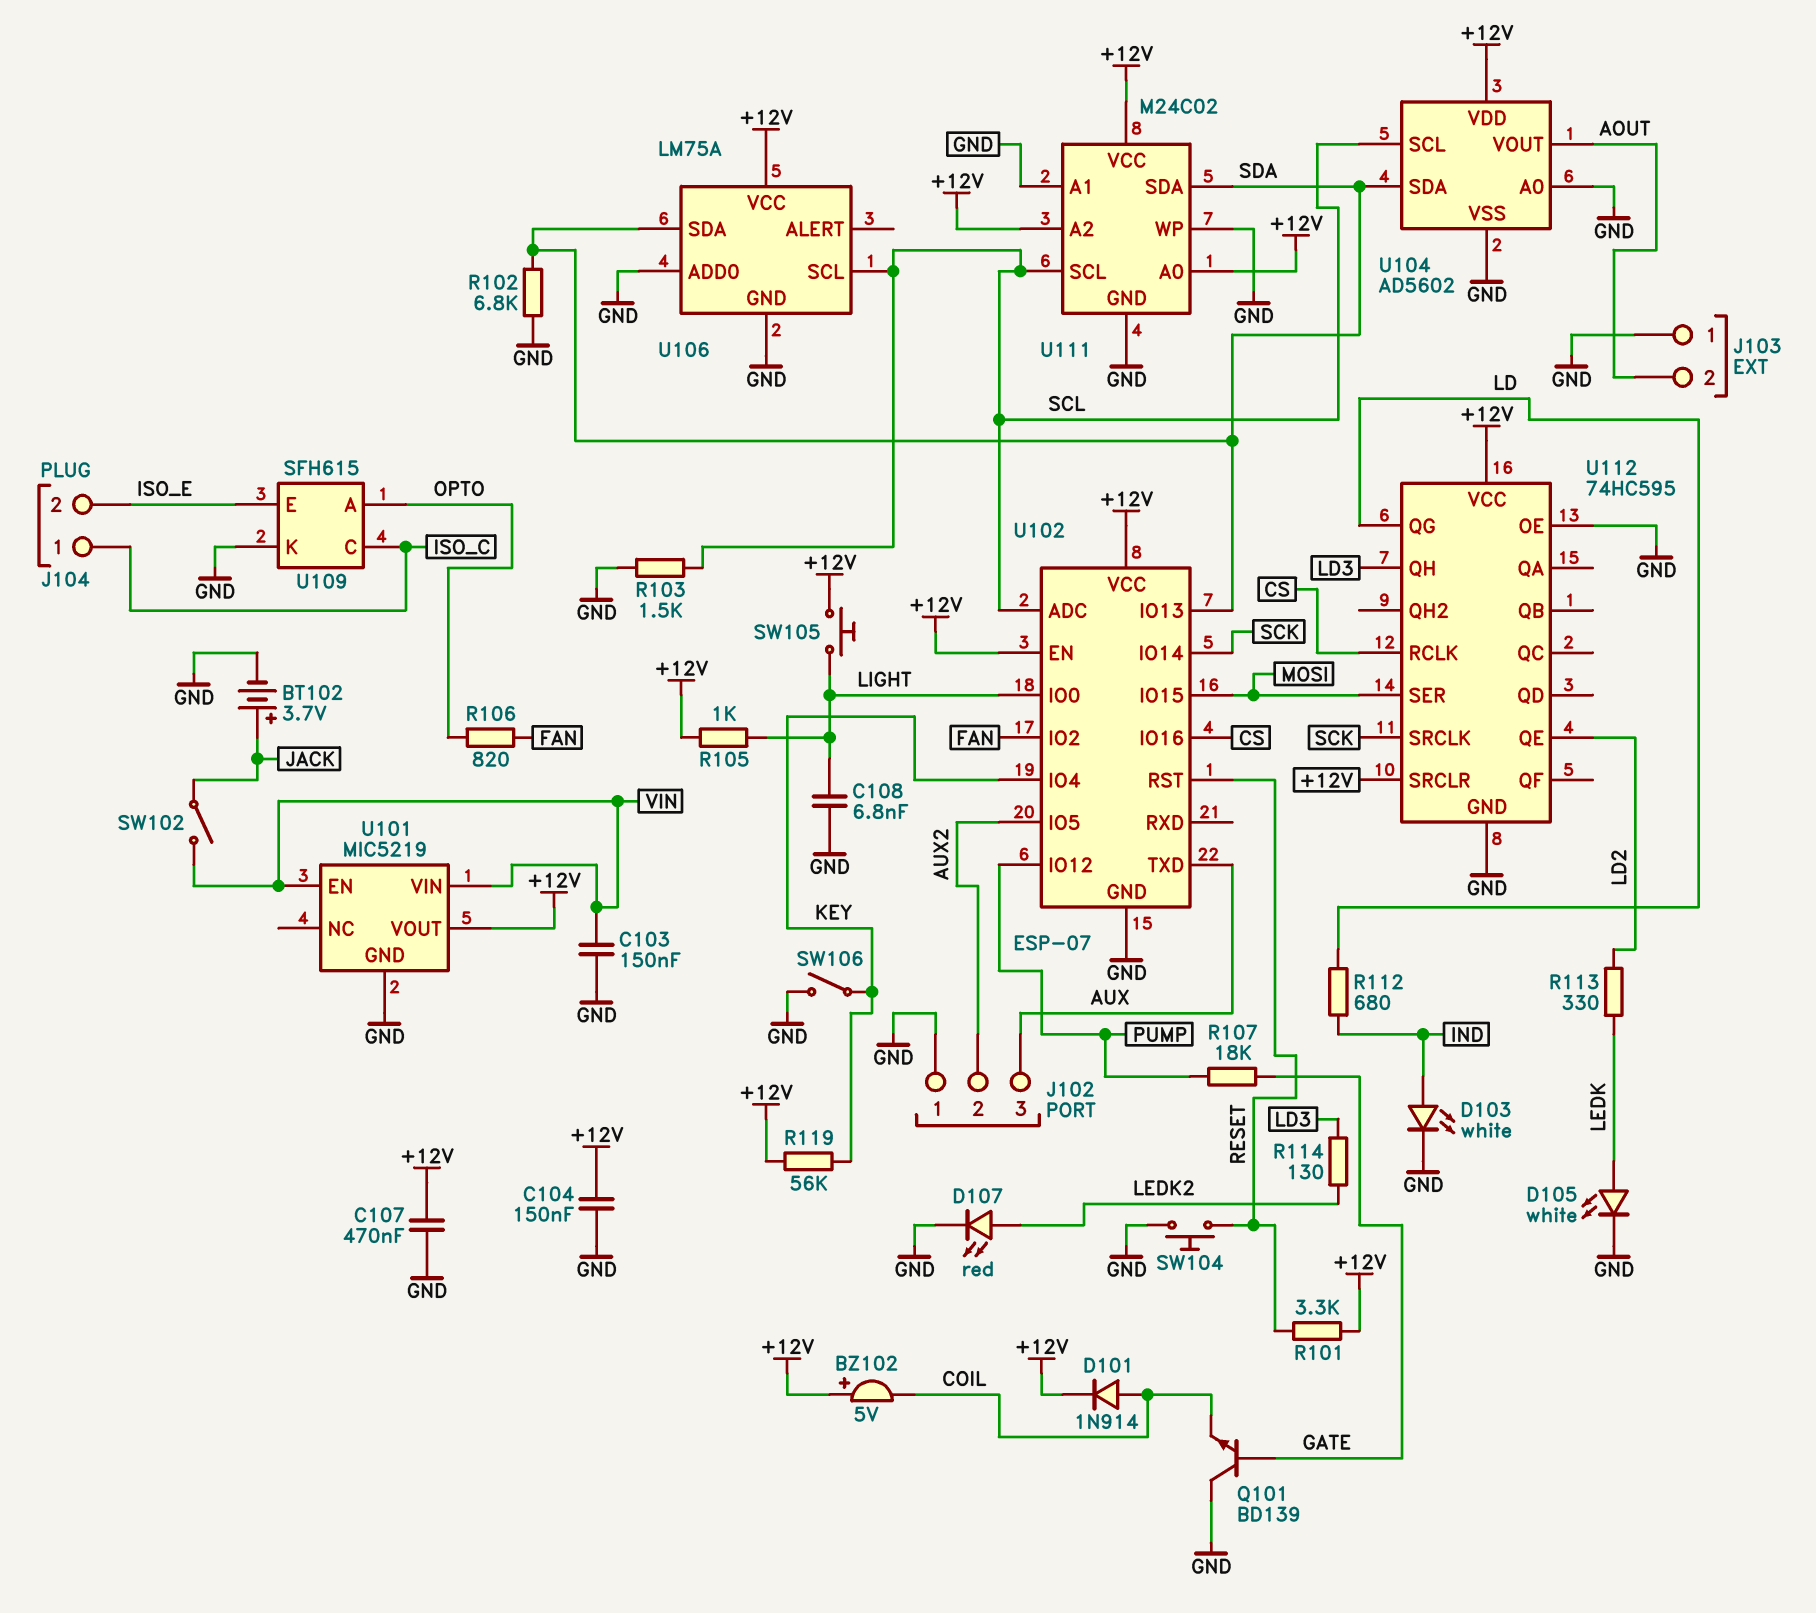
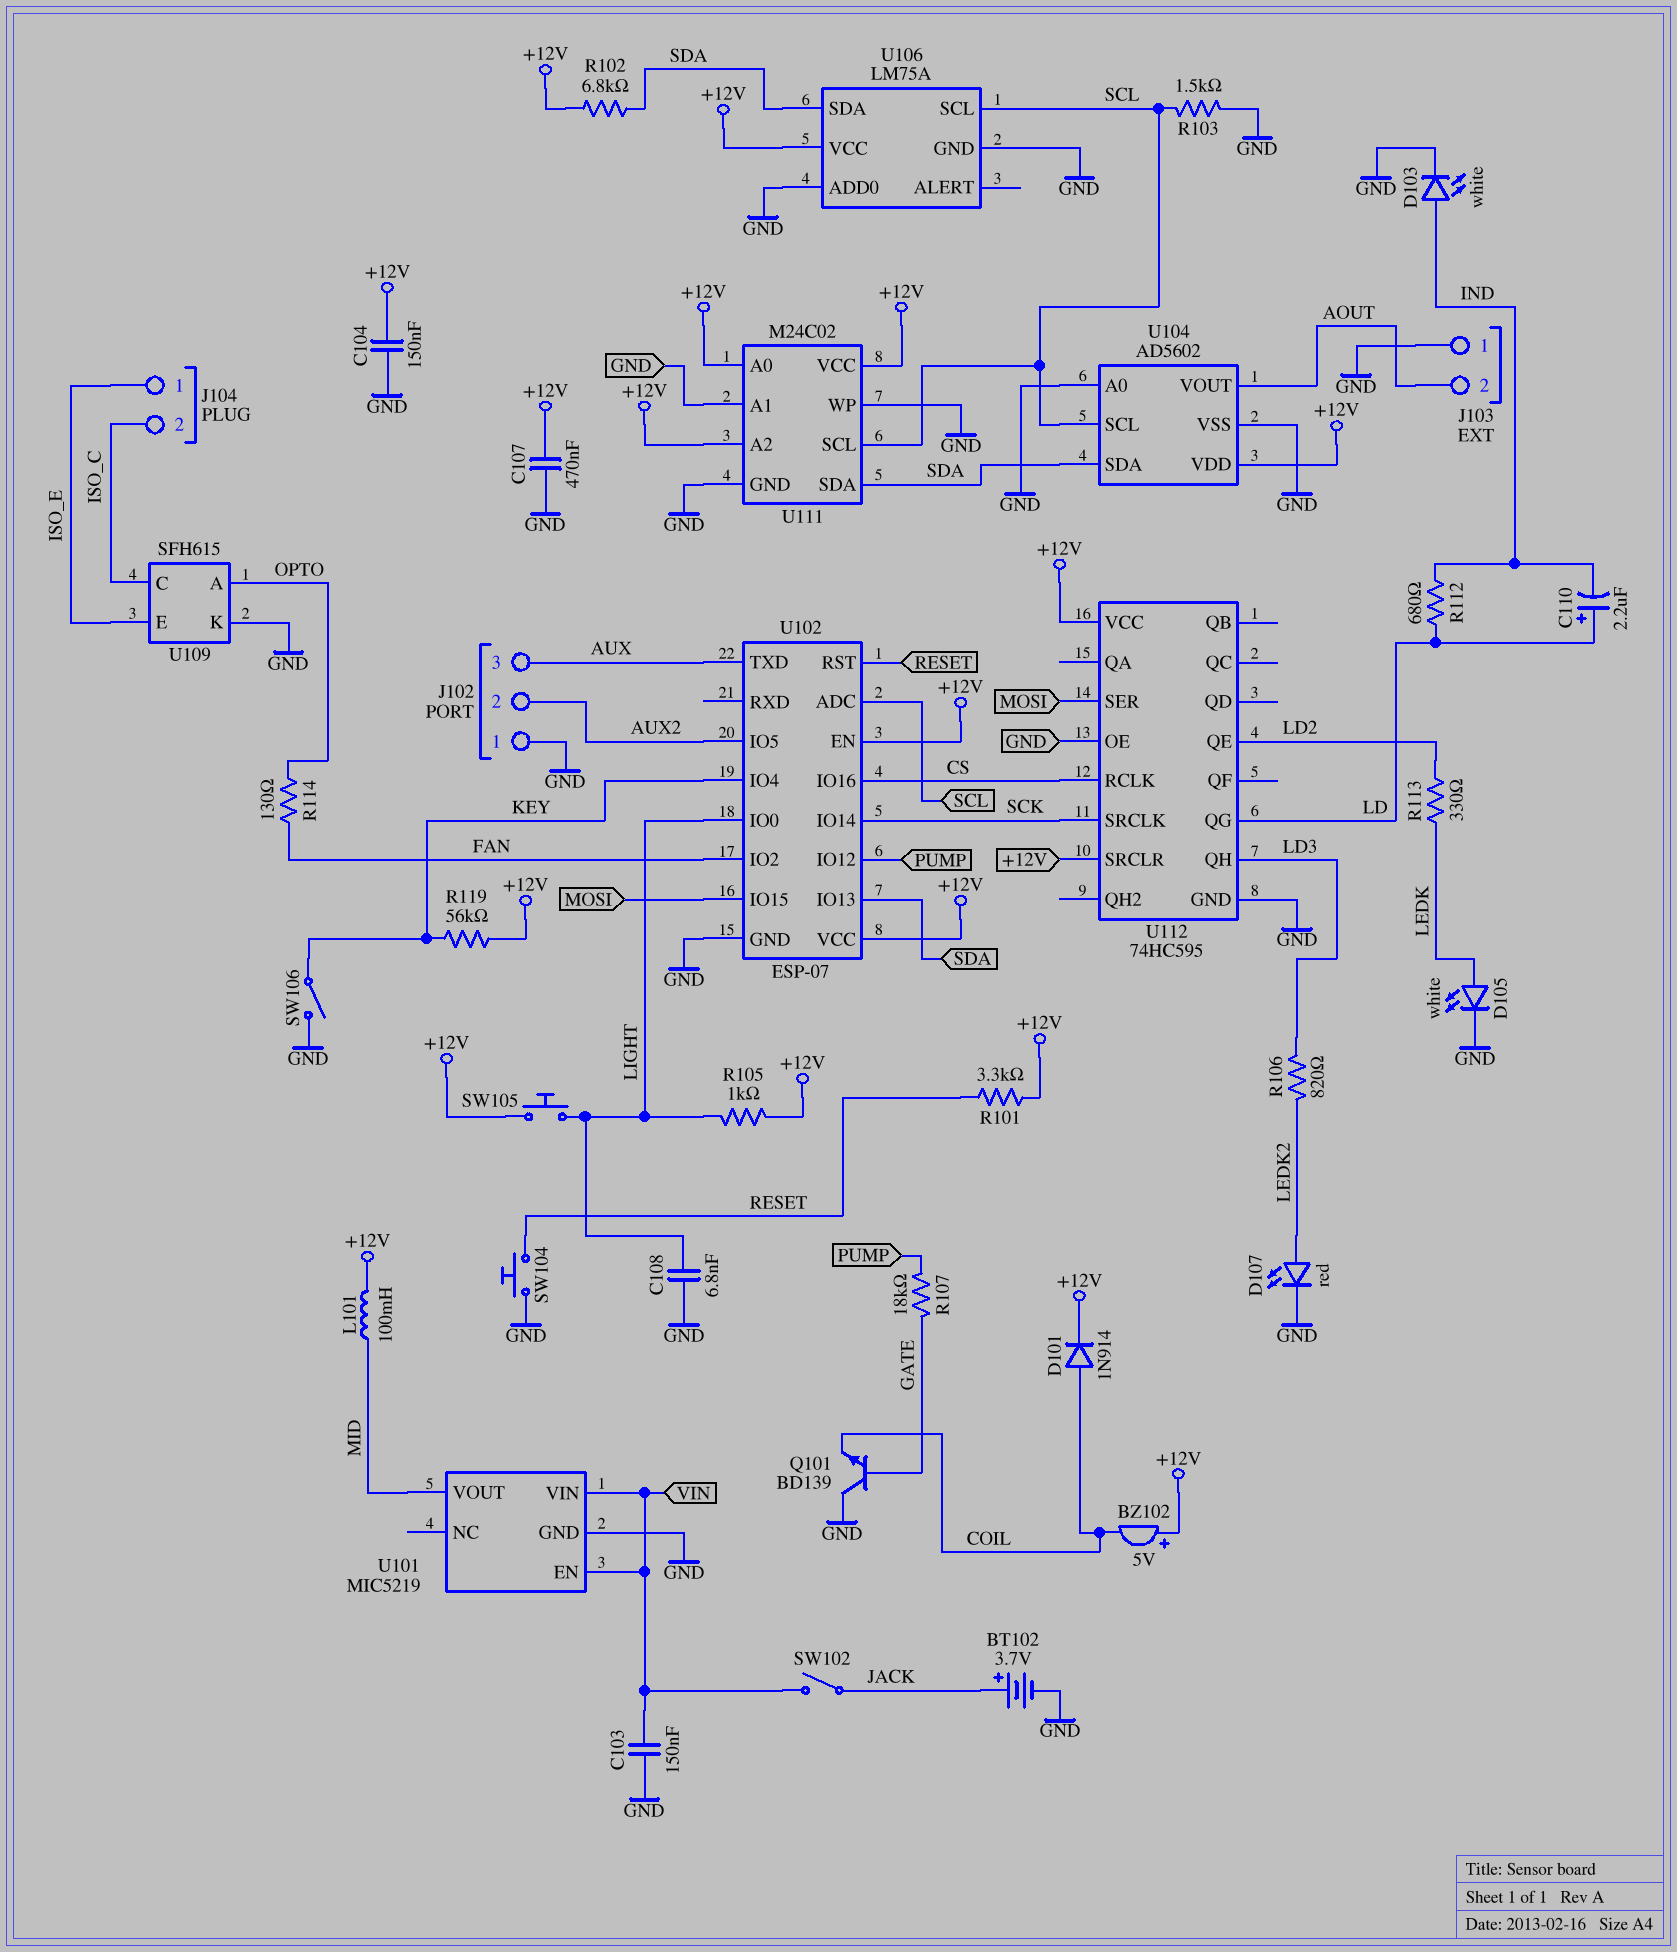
C110: none -> 2.2uF (plus LD, minus IND)
J104 pin 1: ISO_C -> ISO_E
J104 pin 2: ISO_E -> ISO_C
L101: none -> 100mH (+12V, MID)
R102: 6.8k (GND, SDA) -> 6.8k (+12V, SDA)
R106: 820 (FAN, OPTO) -> 820 (LD3, LEDK2)
R114: 130 (LD3, LEDK2) -> 130 (FAN, OPTO)
U101 pin VOUT: +12V -> MID

